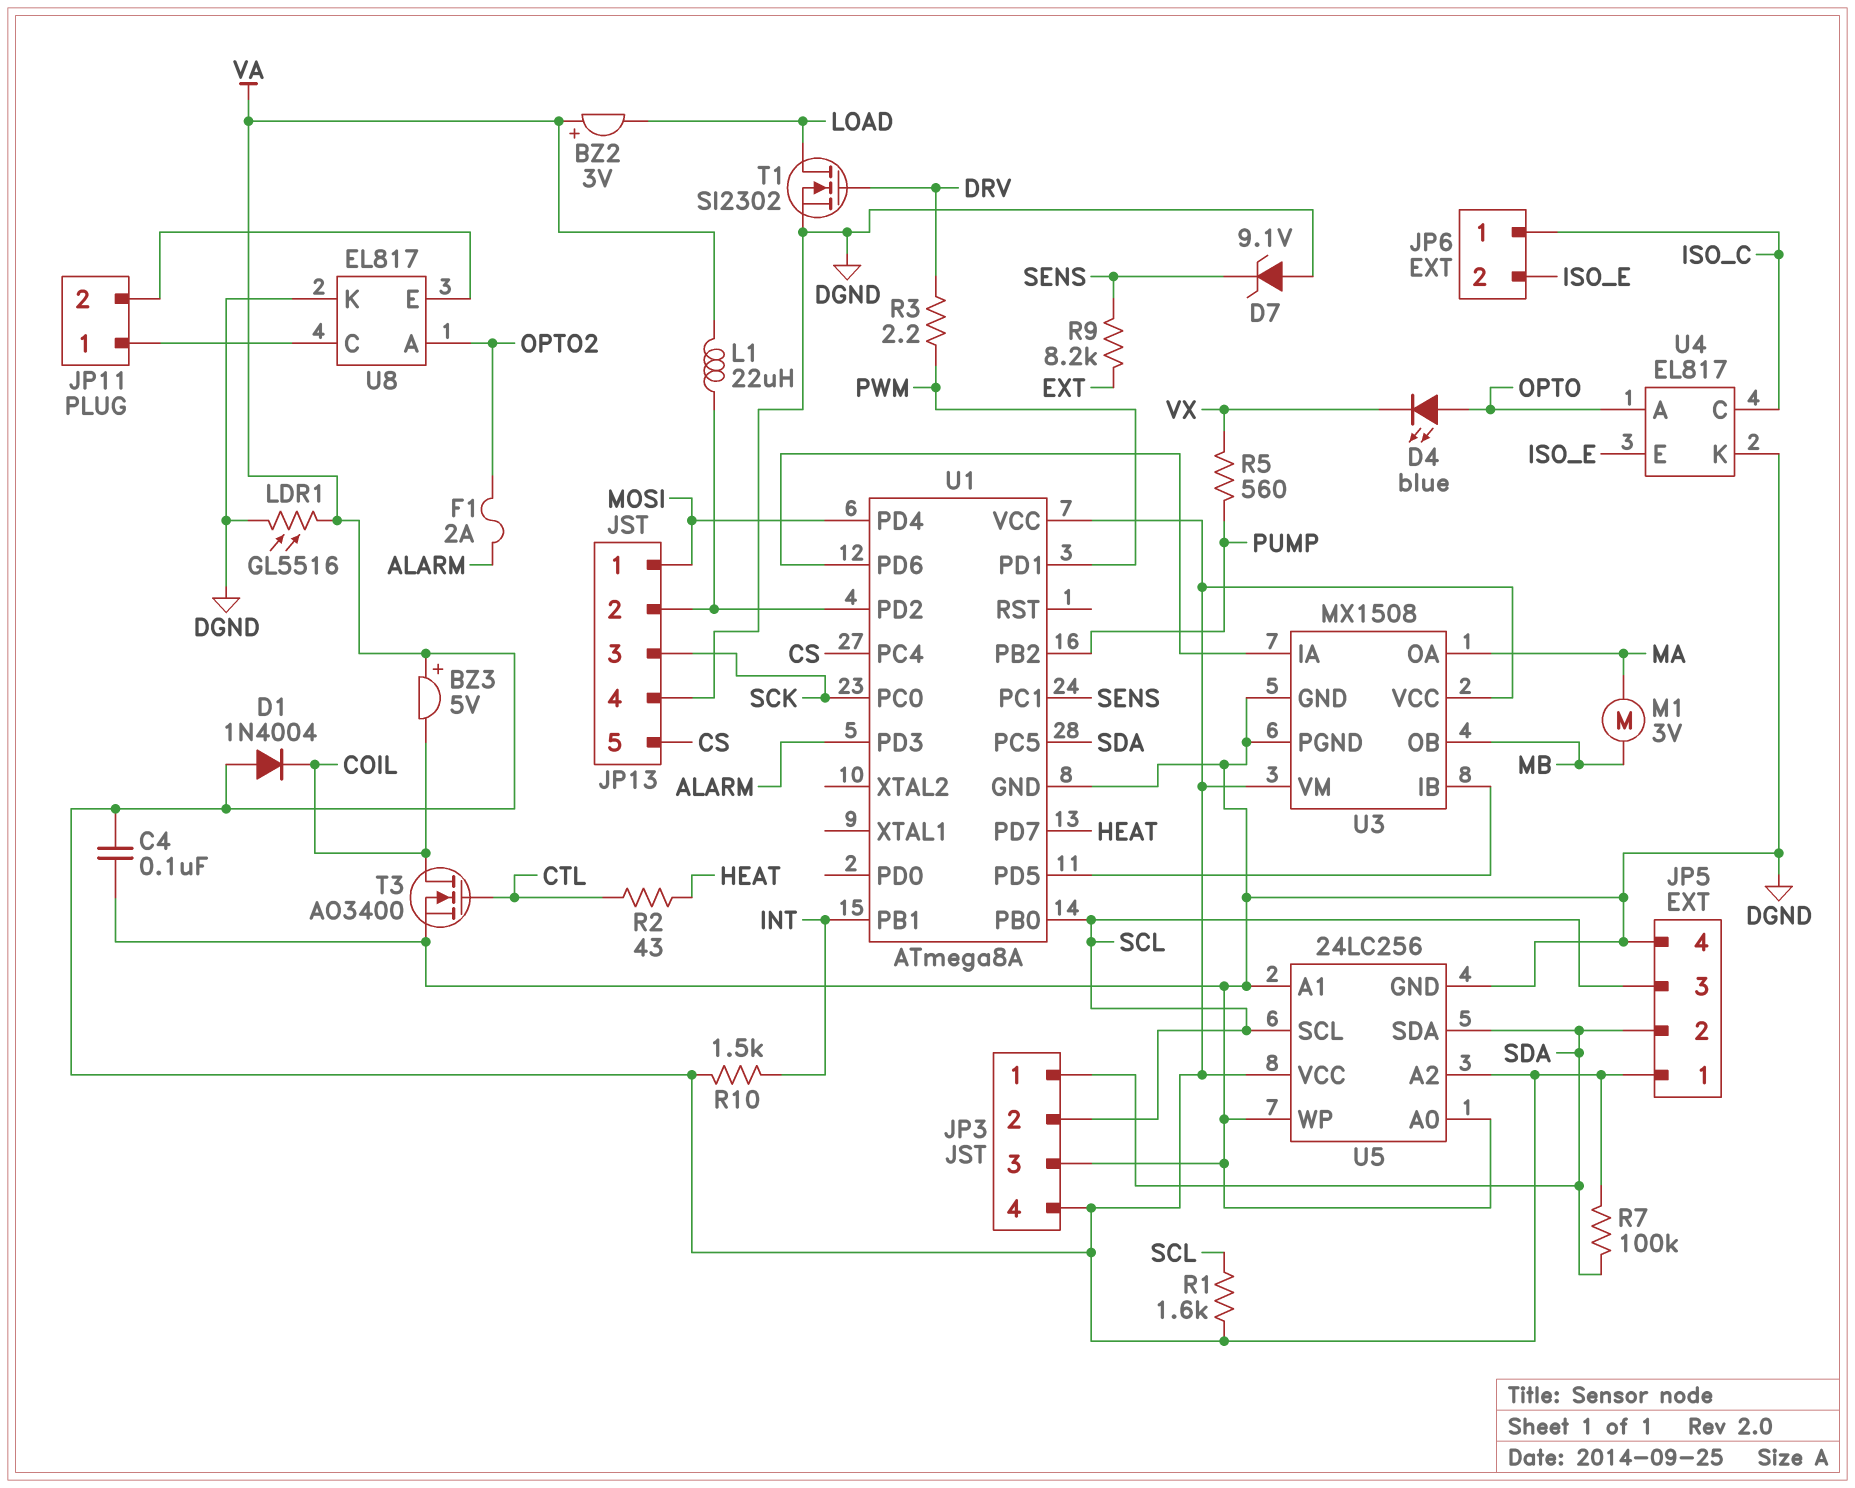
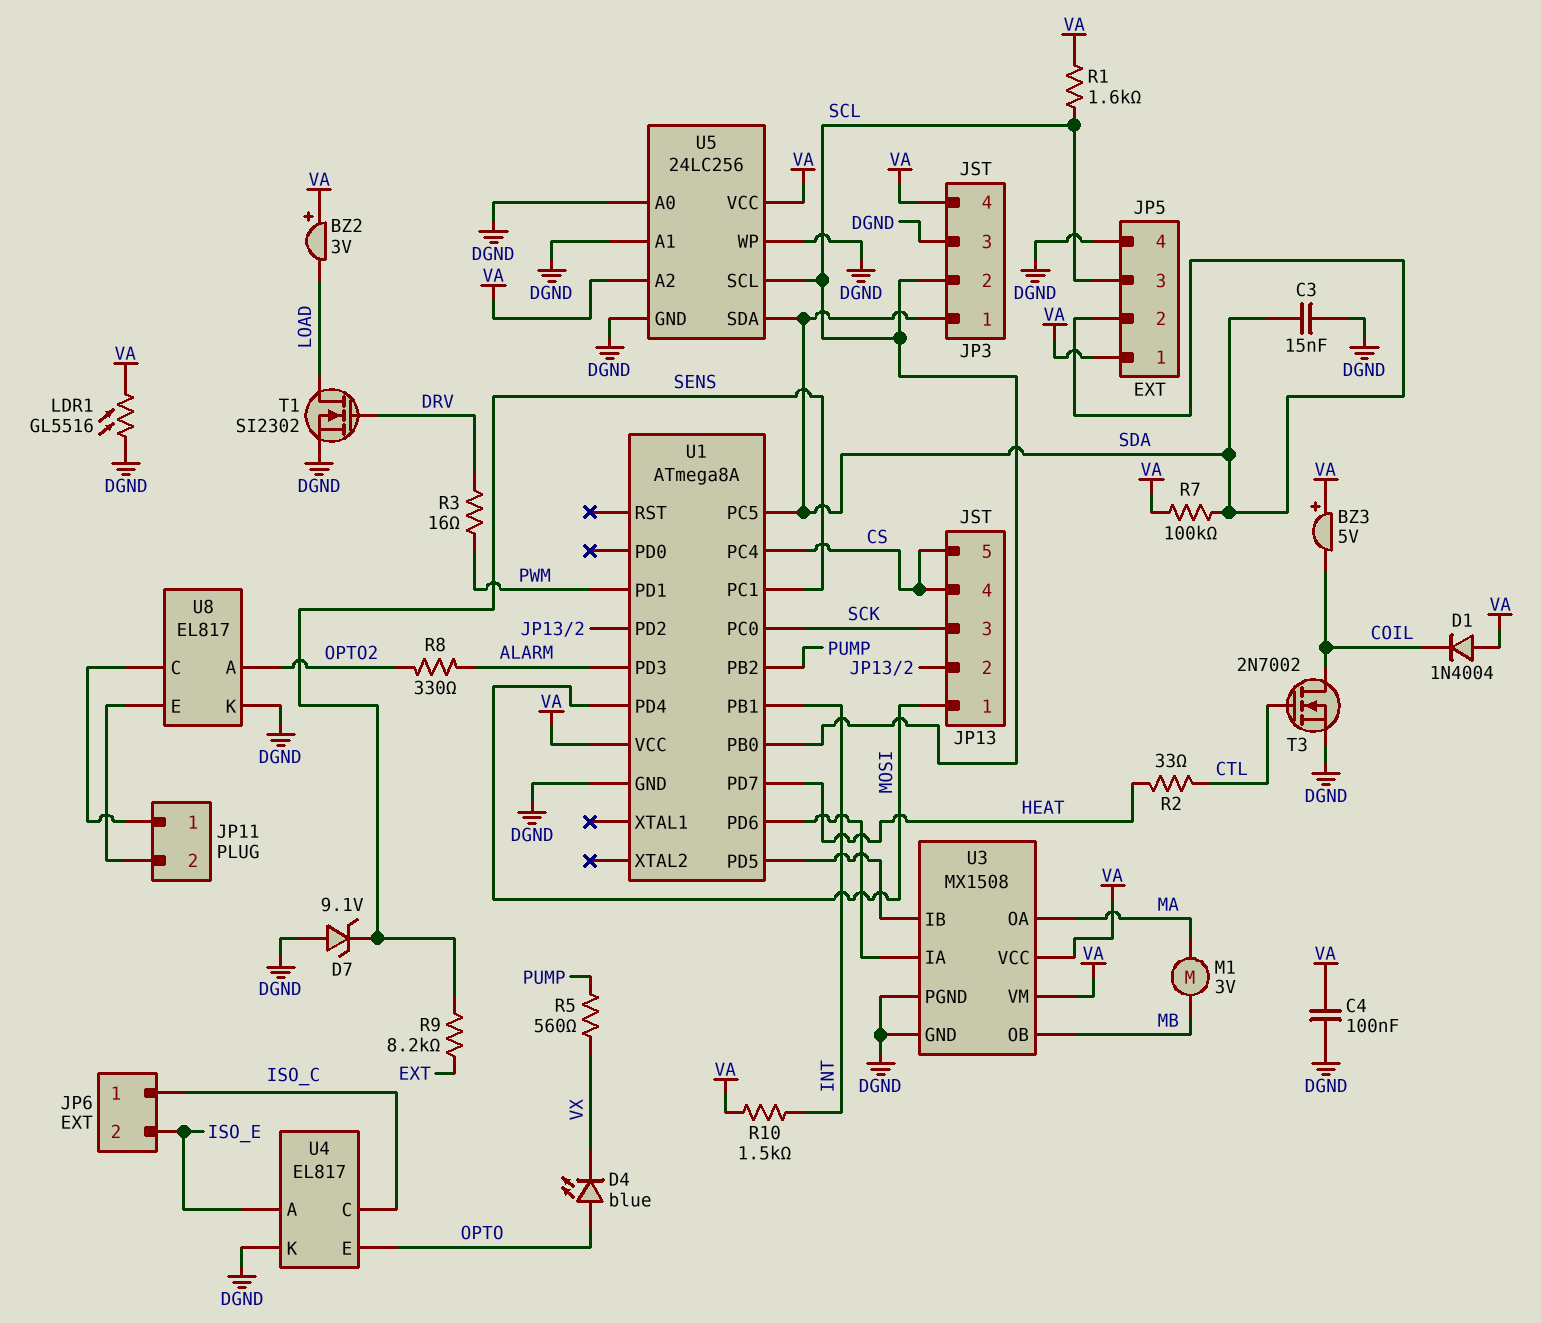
C3: none -> 15nF (DGND, SDA)
F1: 2A (ALARM, OPTO2) -> none
JP13 pin 4: DGND -> CS
L1: 22uH (JP13/2, VA) -> none
R2: 43 (CTL, HEAT) -> 33 (CTL, HEAT)
R3: 2.2 (DRV, PWM) -> 16 (DRV, PWM)
R8: none -> 330 (ALARM, OPTO2)
T3: NMOS AO3400 (G CTL, D COIL, S DGND) -> NMOS 2N7002 (G CTL, D COIL, S DGND)
U4 pin A: OPTO -> ISO_E
U4 pin E: ISO_E -> OPTO

